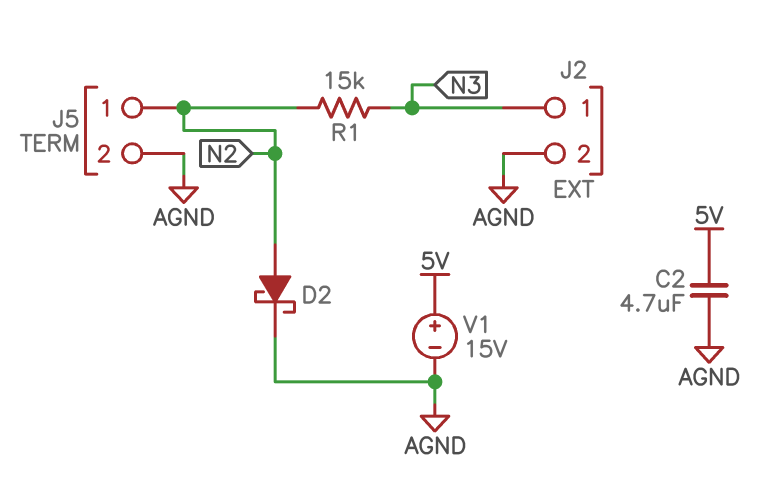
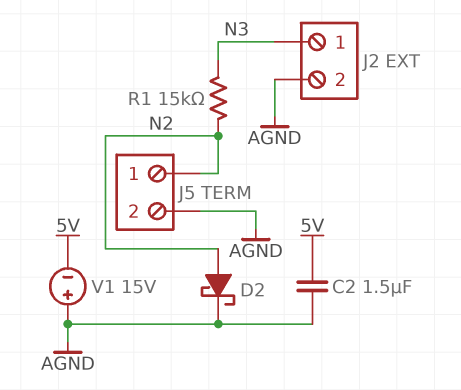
C2: 4.7uF (5V, AGND) -> 1.5uF (5V, AGND)
V1: 15V (plus 5V, minus AGND) -> 15V (plus AGND, minus 5V)

